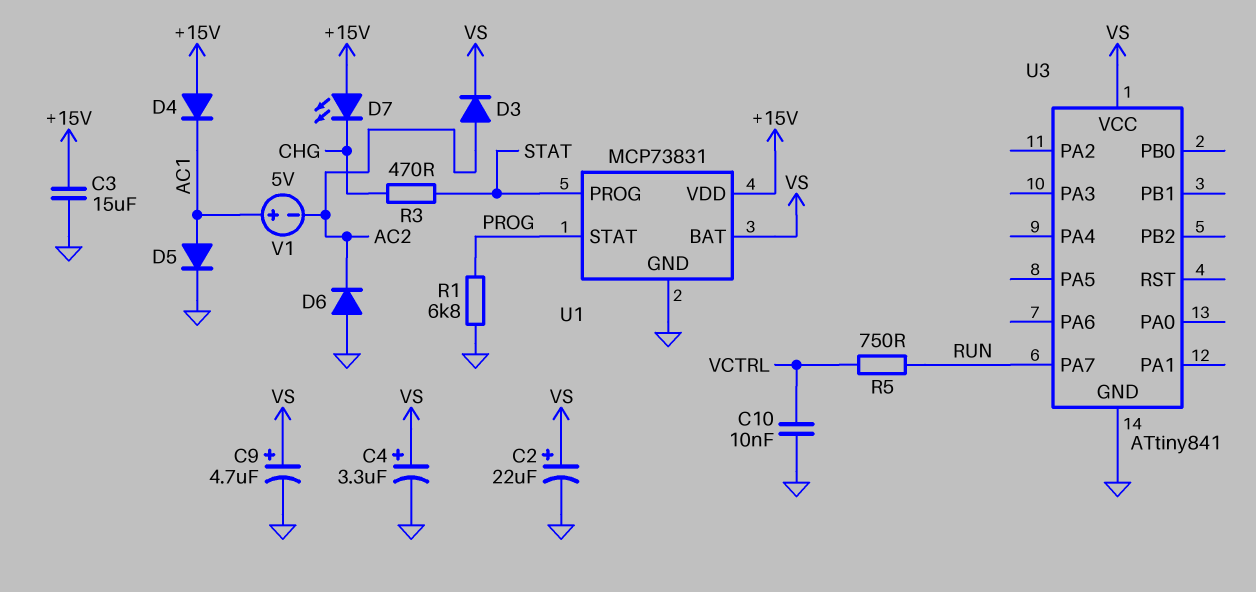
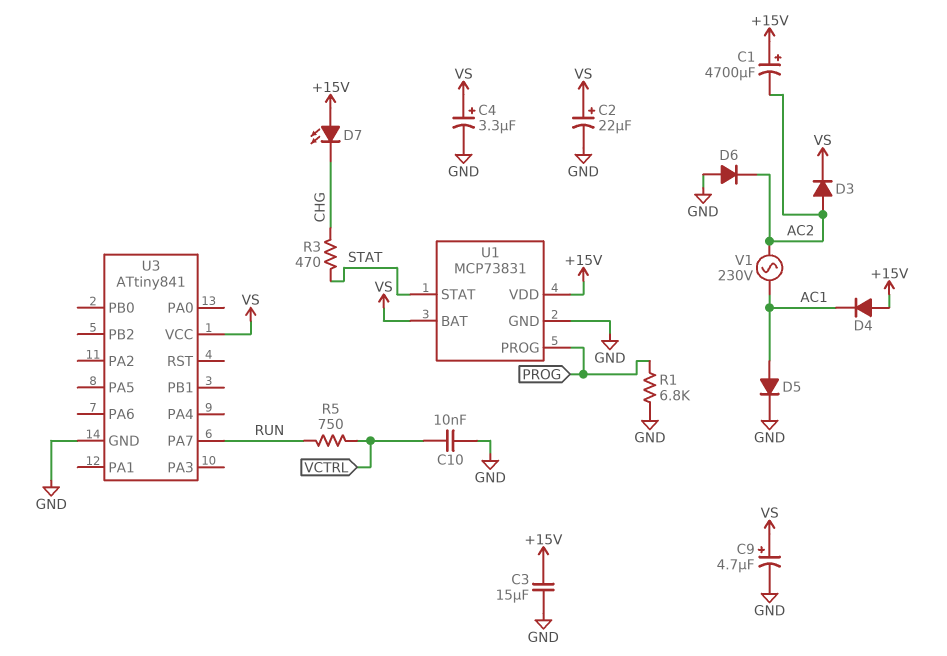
C1: none -> 4700uF (plus +15V, minus AC2)
U1 pin PROG: STAT -> PROG
U1 pin STAT: PROG -> STAT
V1: 5V (plus AC1, minus AC2) -> AC 230V (AC1, AC2)

